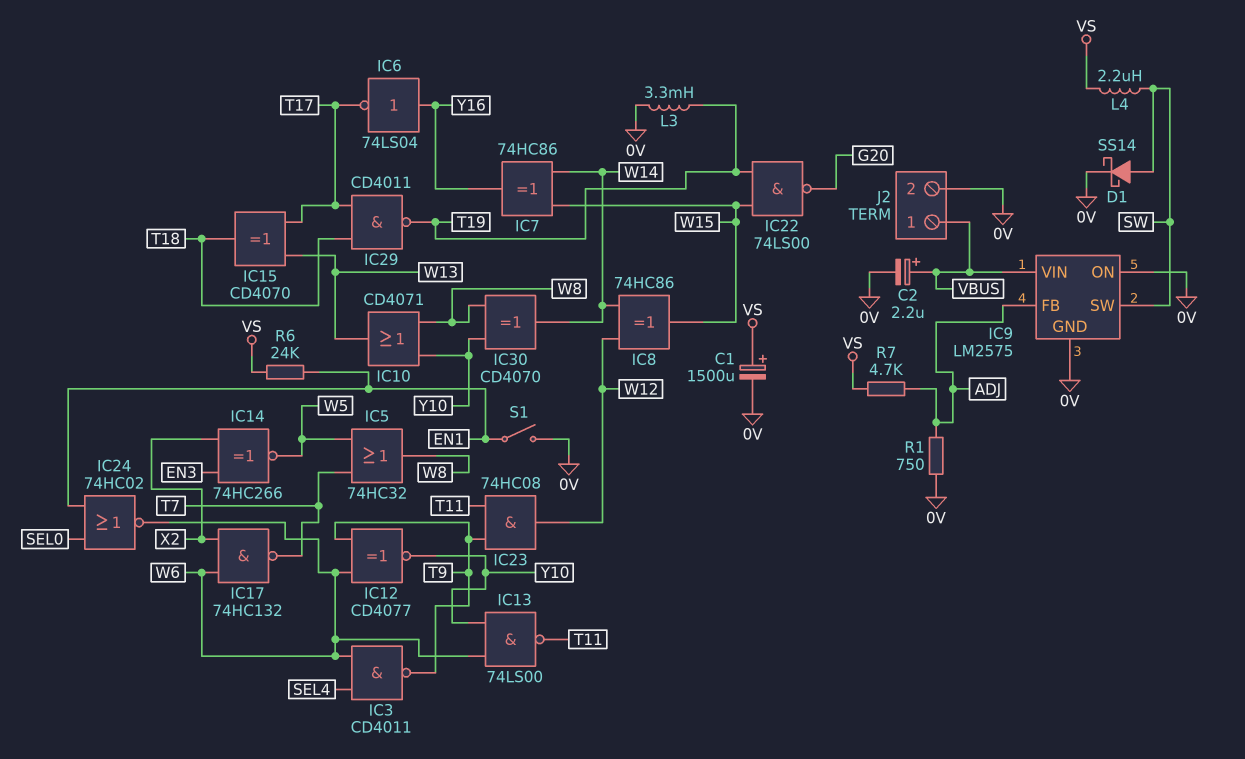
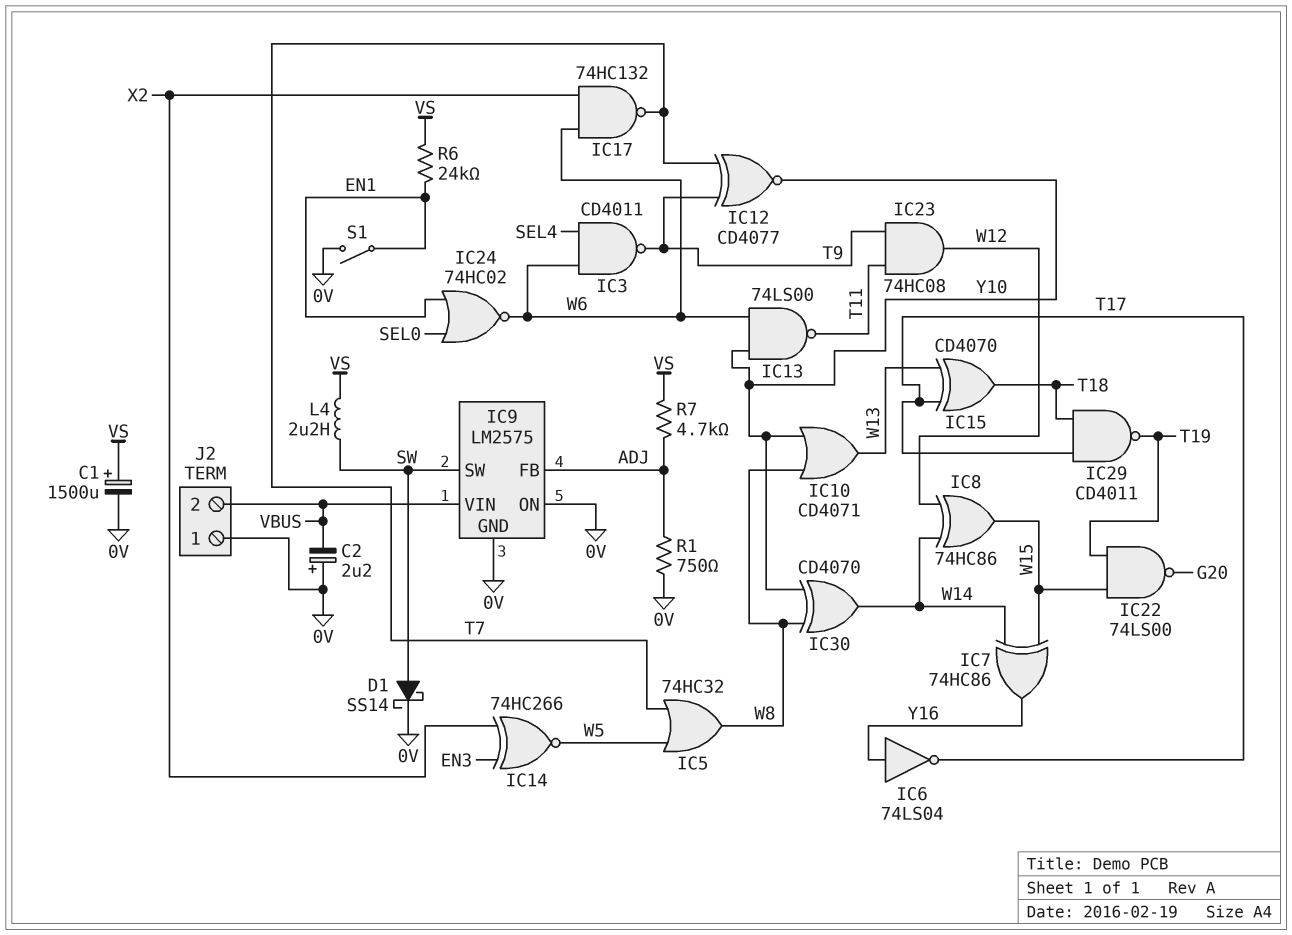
C2: 2.2uF (plus VBUS, minus 0V) -> 2.2uF (plus 0V, minus VBUS)
IC12: XNOR CD4077 (in T9, in W6, out Y10) -> XNOR CD4077 (in T7, in T9, out Y10)
J2 pin 1: VBUS -> 0V
J2 pin 2: 0V -> VBUS
L3: 3.3mH (0V, T19) -> none

